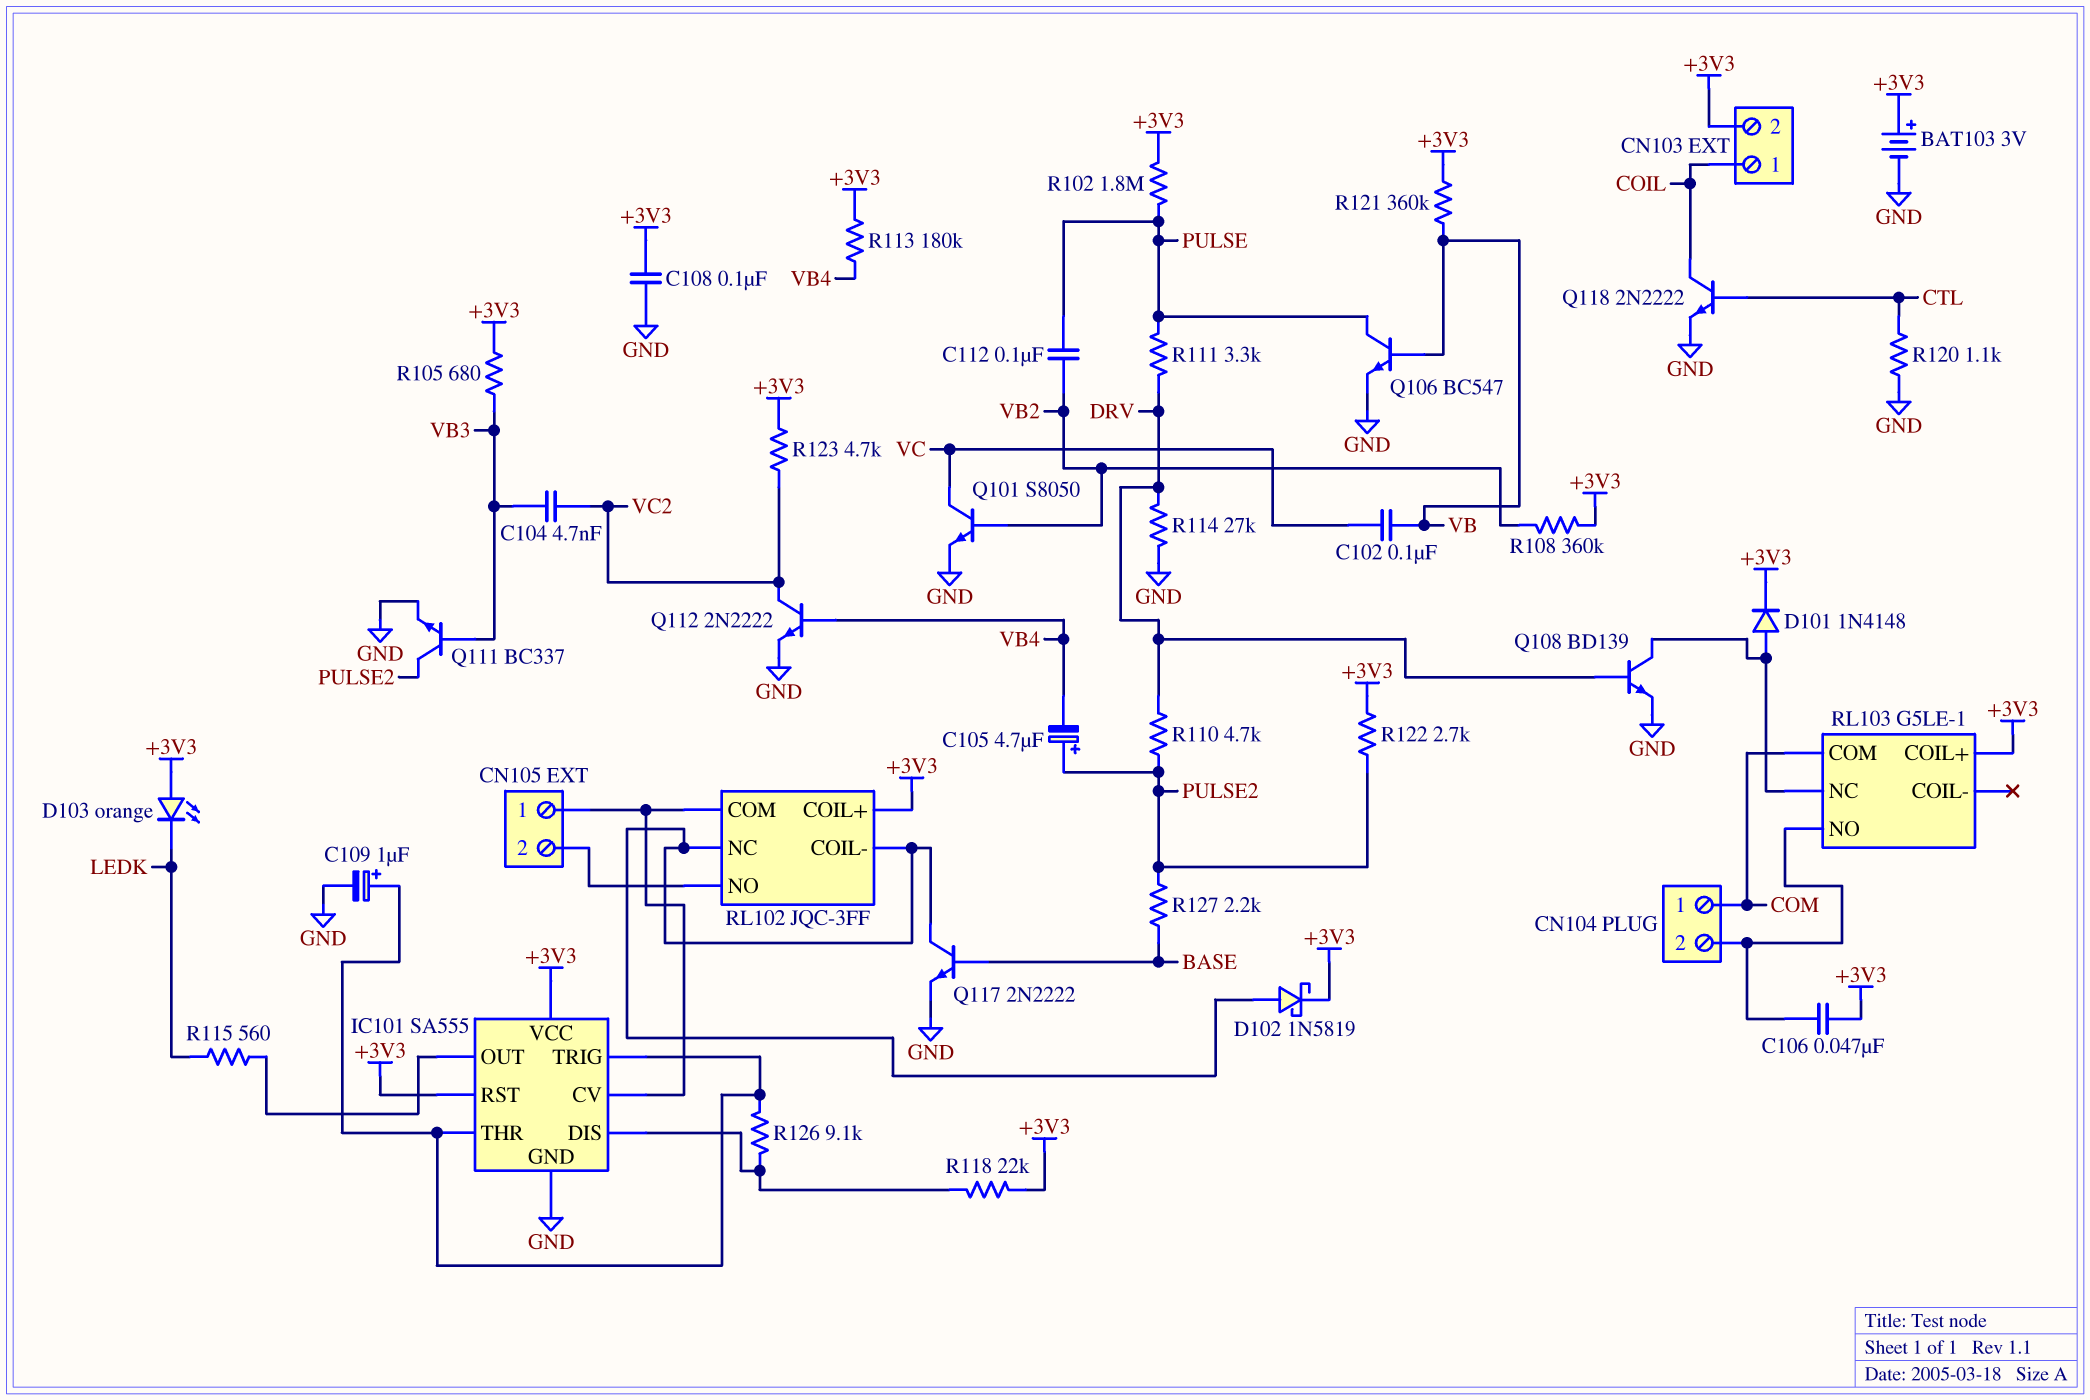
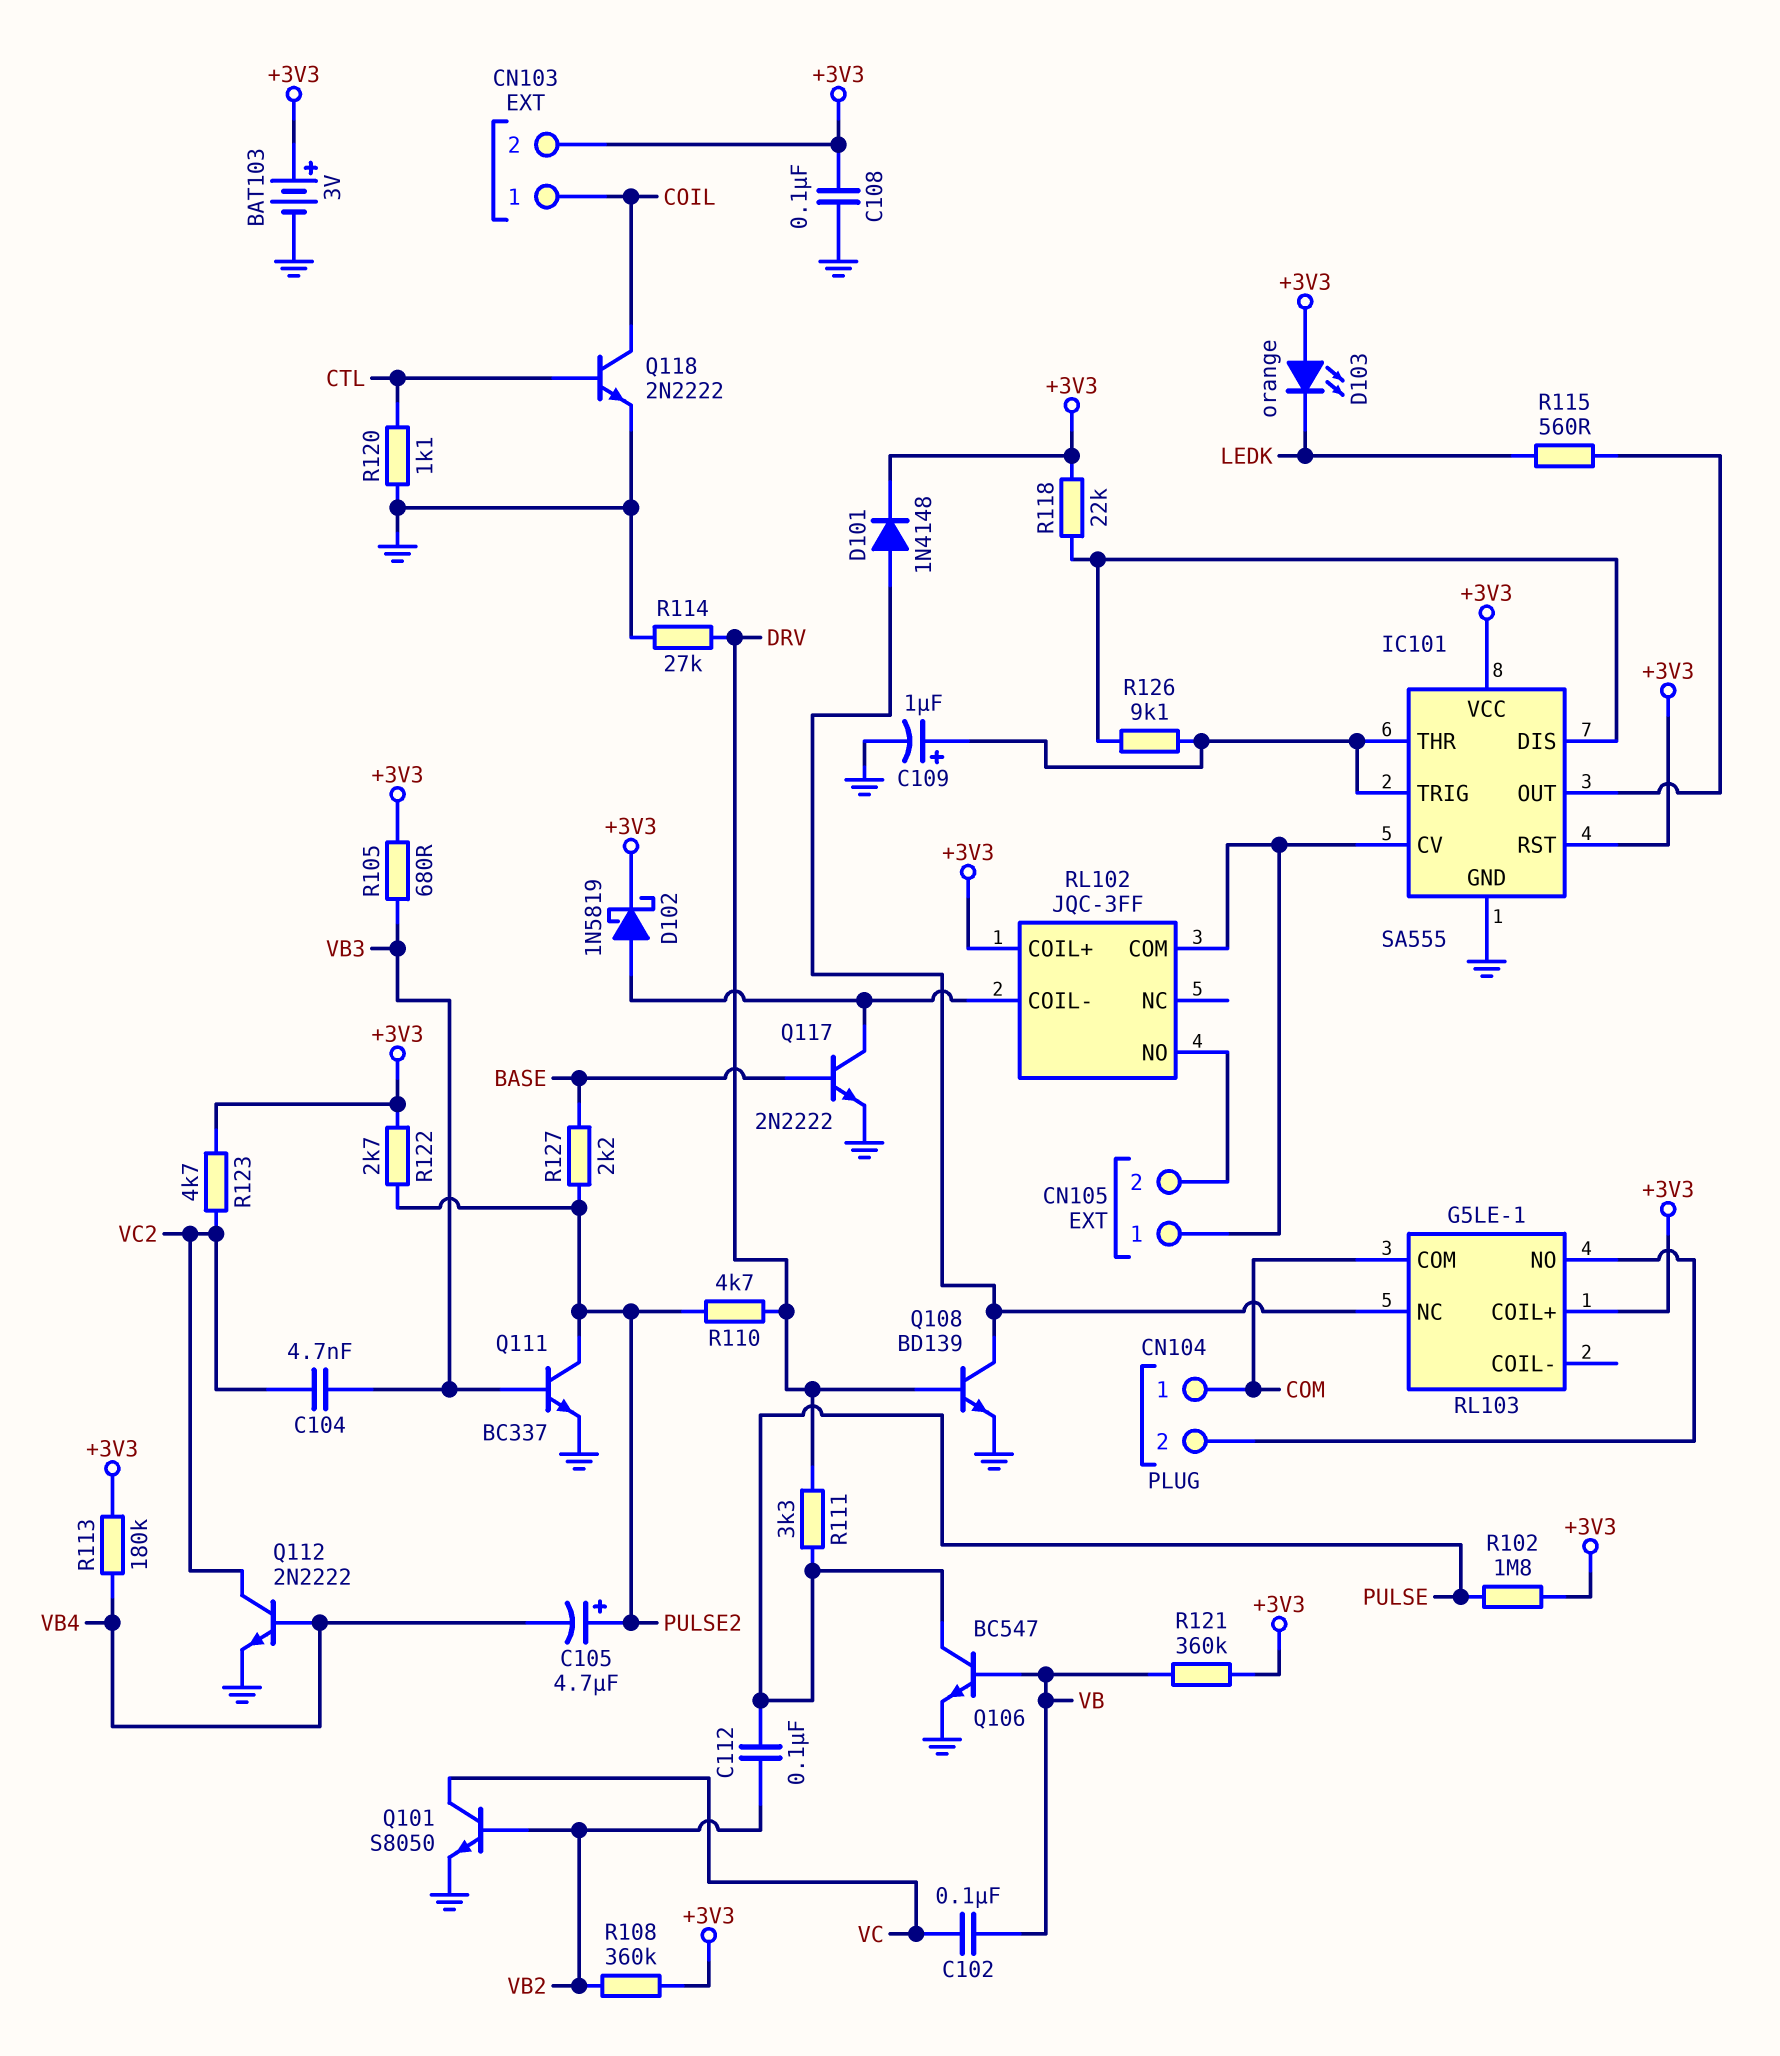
C106: 47nF (+3V3, CN104/2) -> none
RL102 pin NC: RL102/COIL- -> none

